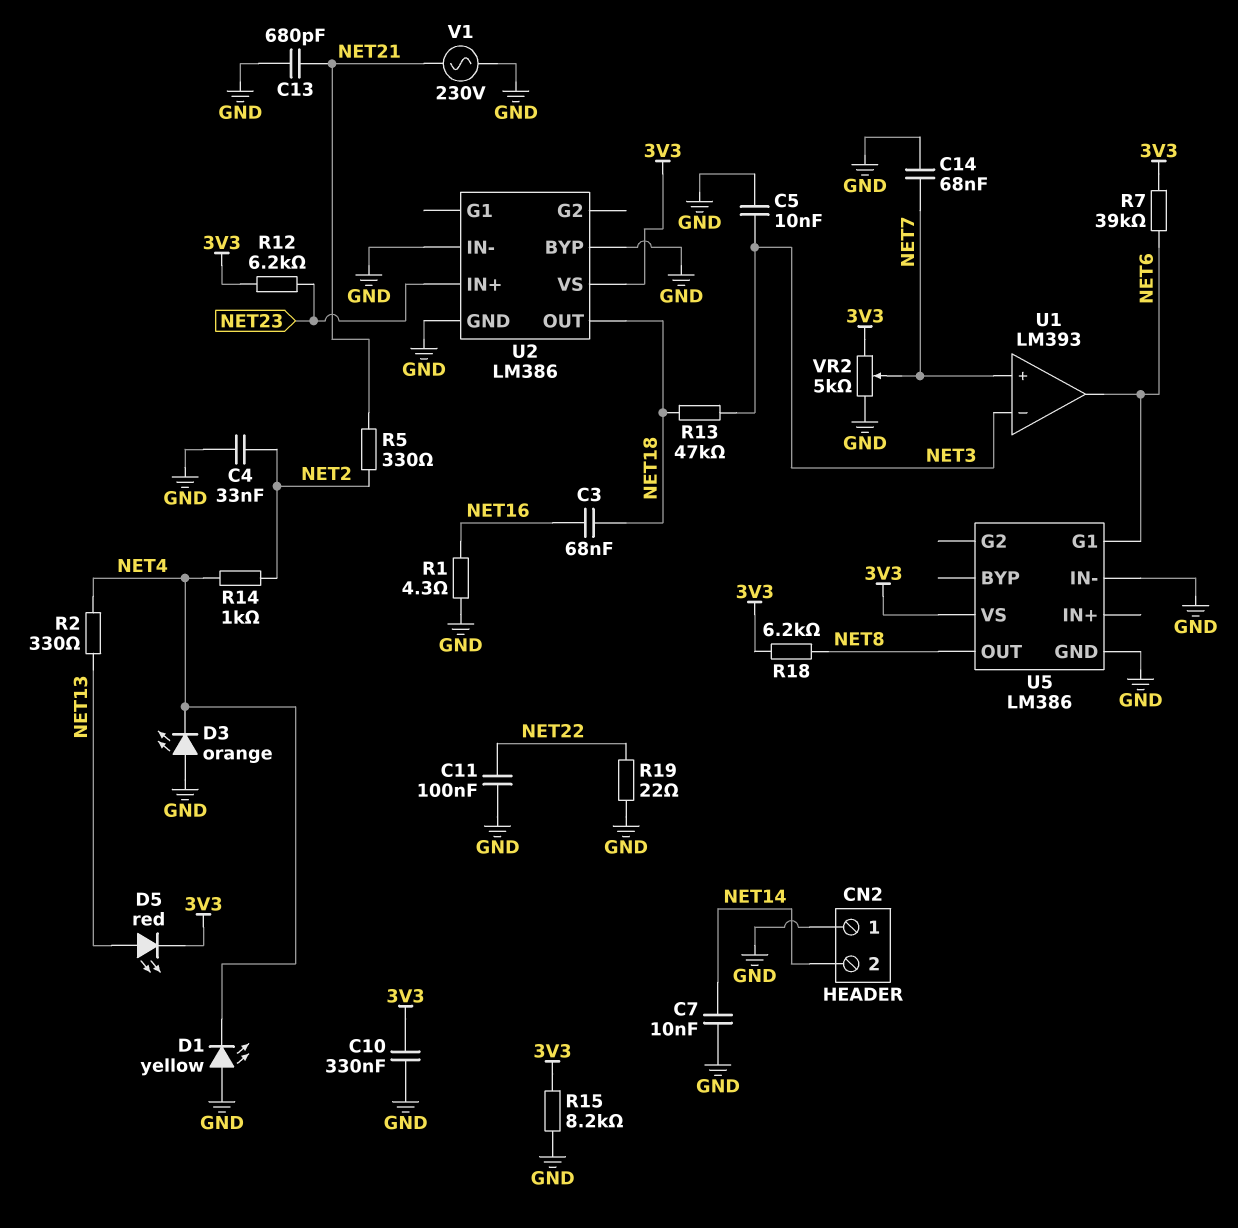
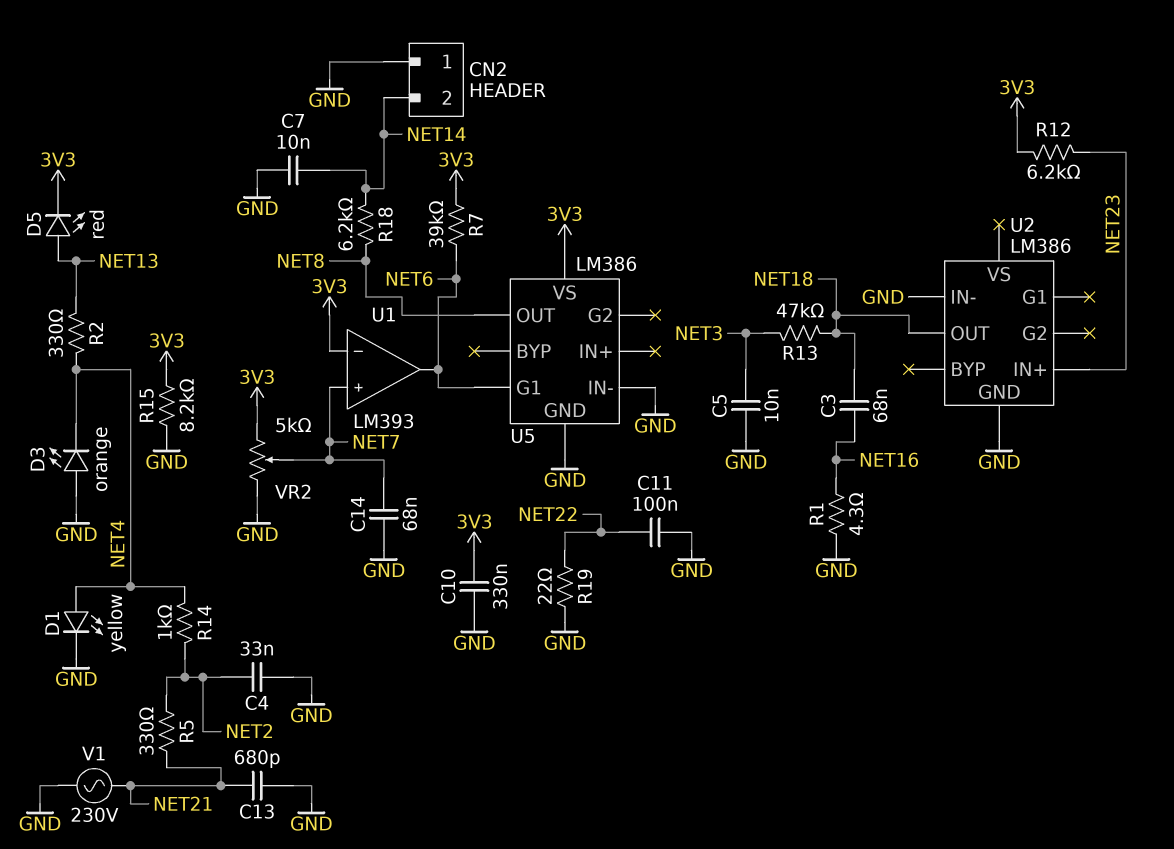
D1: LED yellow (A GND, K NET4) -> LED yellow (A NET4, K GND)
R18: 6.2k (3V3, NET8) -> 6.2k (NET8, NET14)
U1 pin in-: NET3 -> 3V3
U2 pin BYP: GND -> none
U2 pin VS: 3V3 -> none

